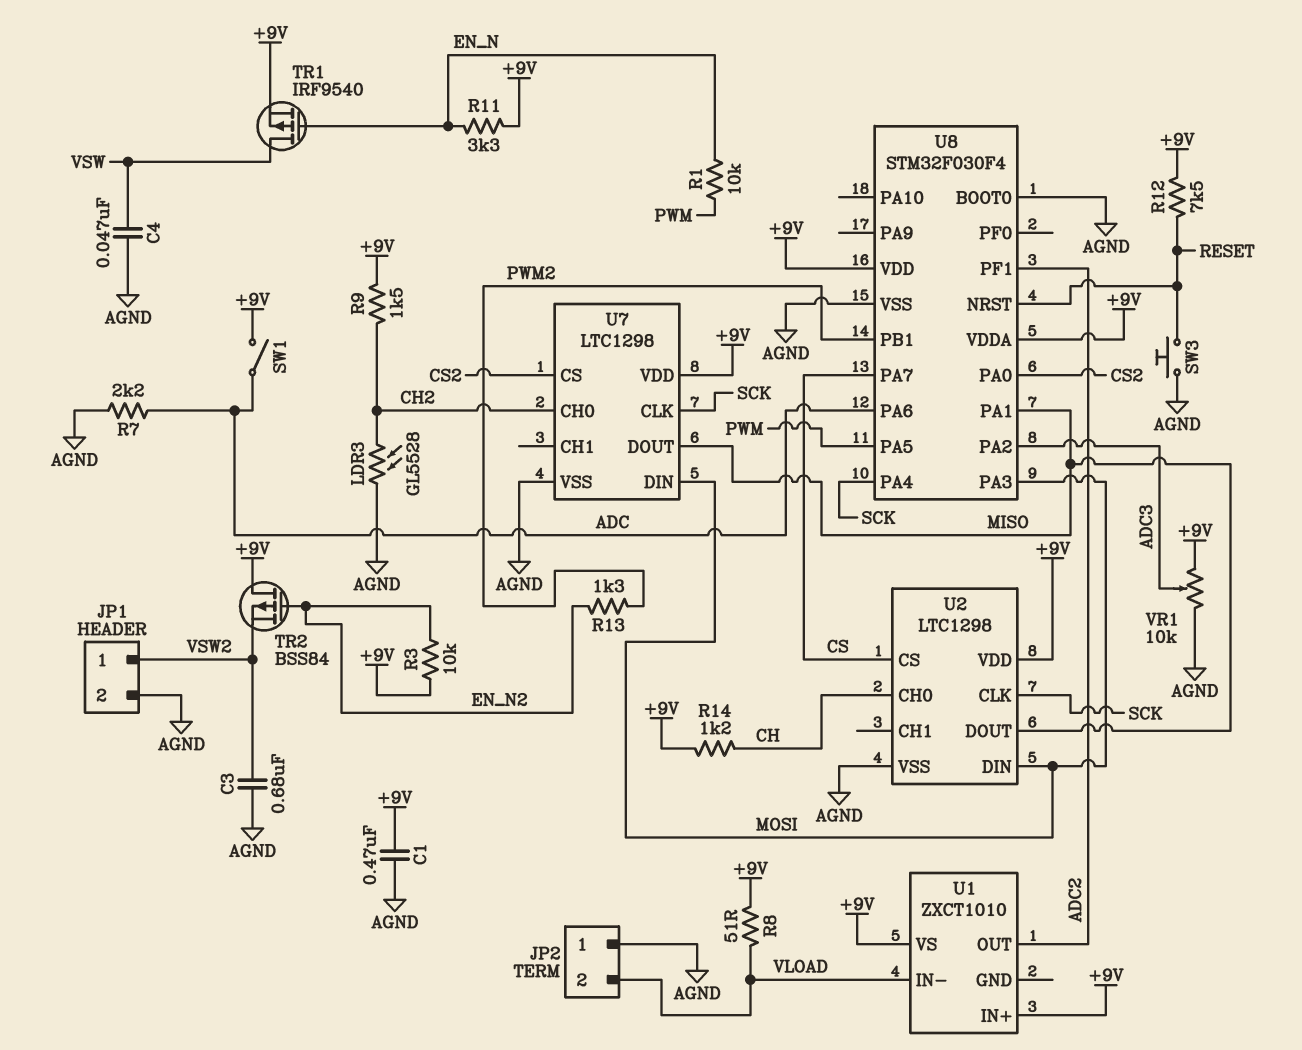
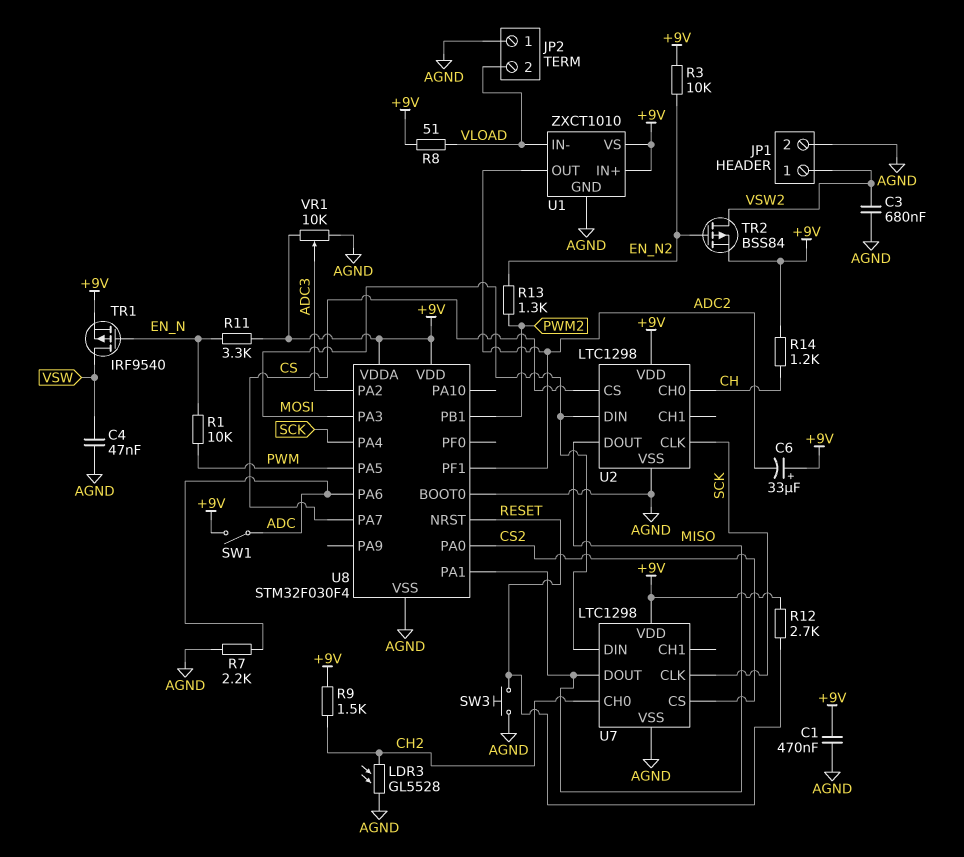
C6: none -> 33uF (plus +9V, minus ADC2)
R12: 7.5k (+9V, RESET) -> 2.7k (+9V, RESET)
TR2: PMOS BSS84 (G EN_N2, D +9V, S VSW2) -> PMOS BSS84 (G EN_N2, D VSW2, S +9V)
U1 pin GND: none -> AGND

